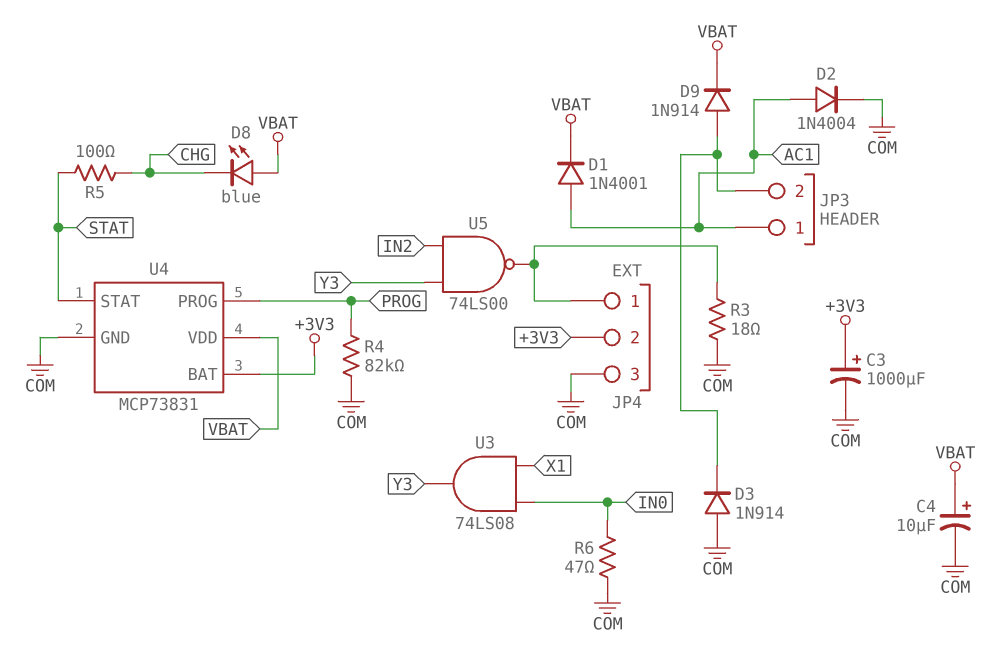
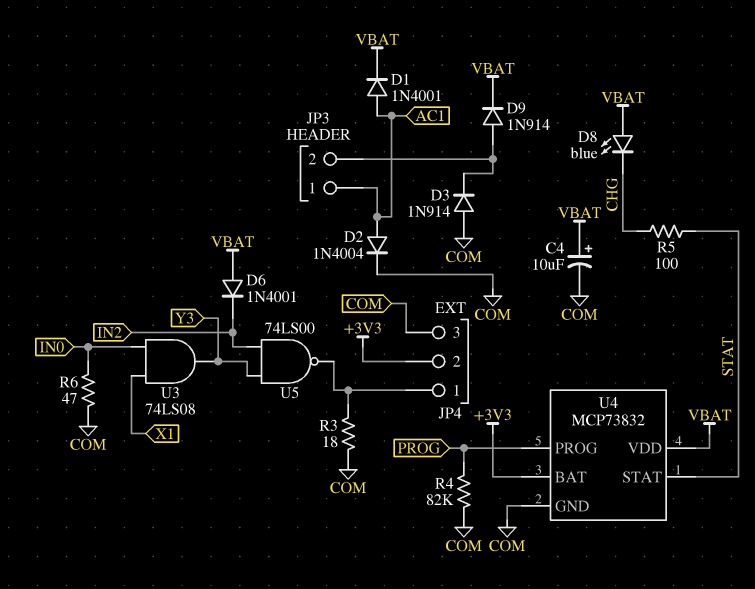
C3: 1000uF (plus +3V3, minus COM) -> none
D6: none -> diode 1N4001 (A VBAT, K IN2)
U4: MCP73831 -> MCP73832

